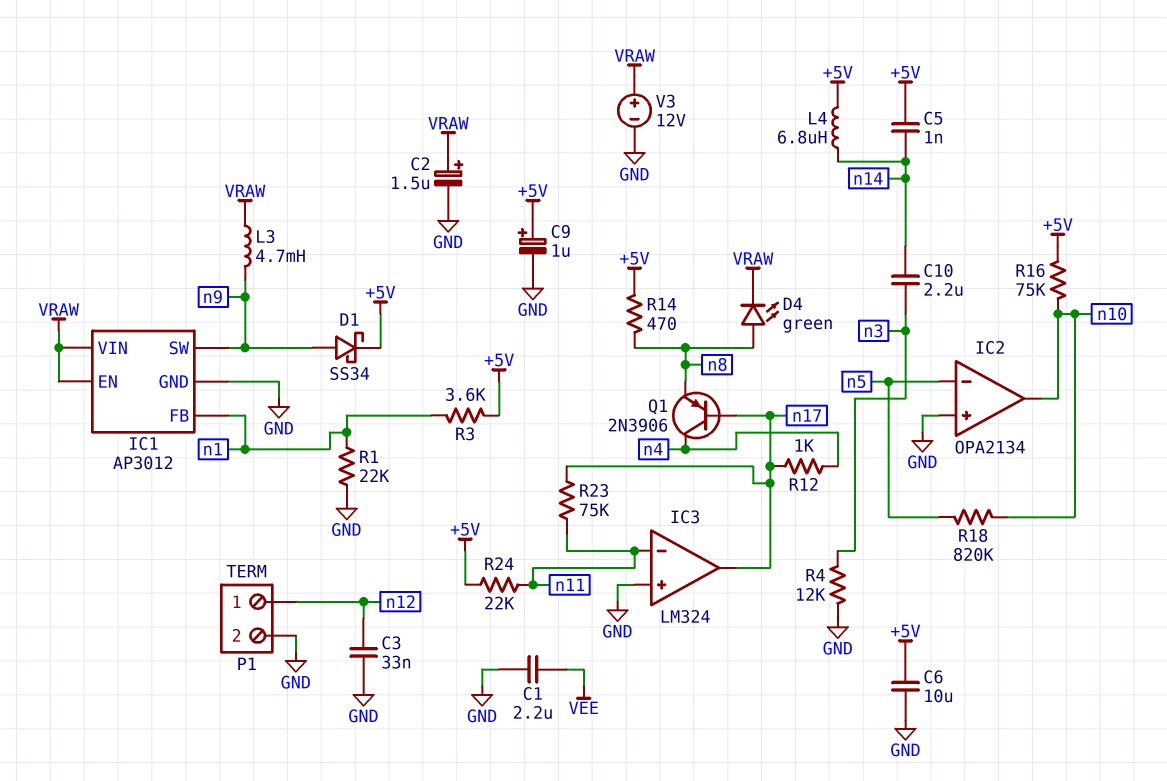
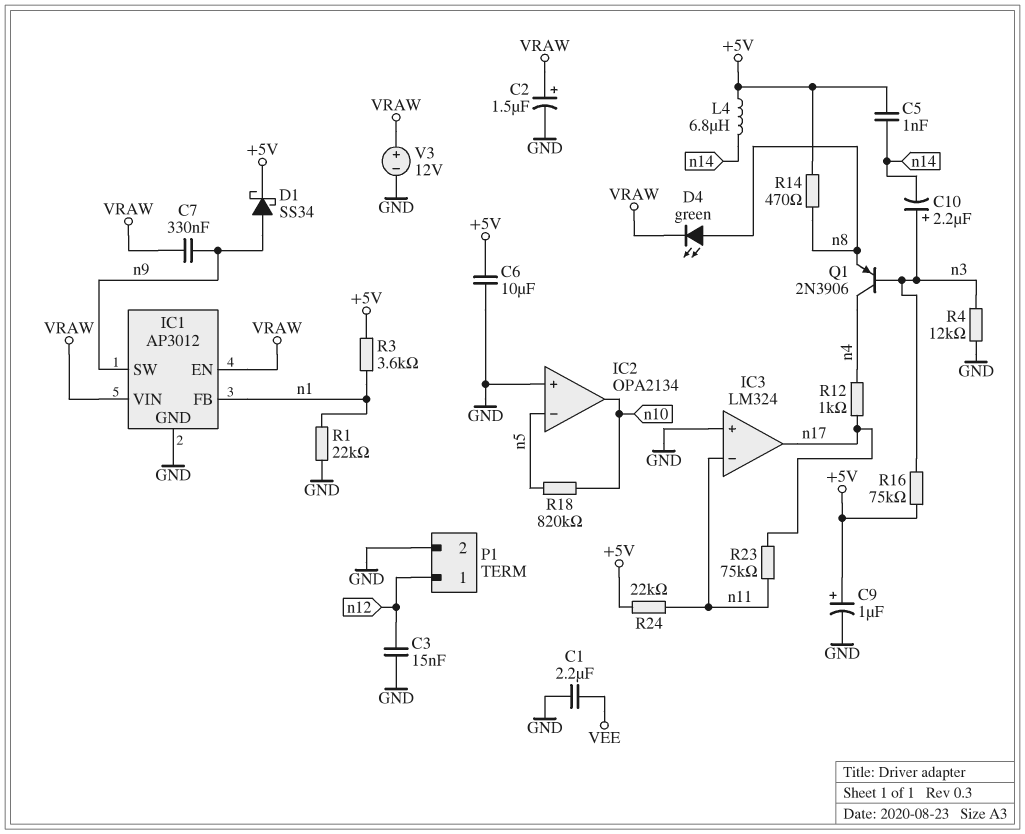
C3: 33nF (GND, n12) -> 15nF (GND, n12)
C7: none -> 330nF (VRAW, n9)
C10: 2.2uF (n3, n14) -> 2.2uF (plus n3, minus n14)
L3: 4.7mH (VRAW, n9) -> none
Q1: PNP 2N3906 (B n17, C n4, E n8) -> PNP 2N3906 (B n3, C n4, E n8)
R16: 75k (+5V, n10) -> 75k (+5V, n3)

